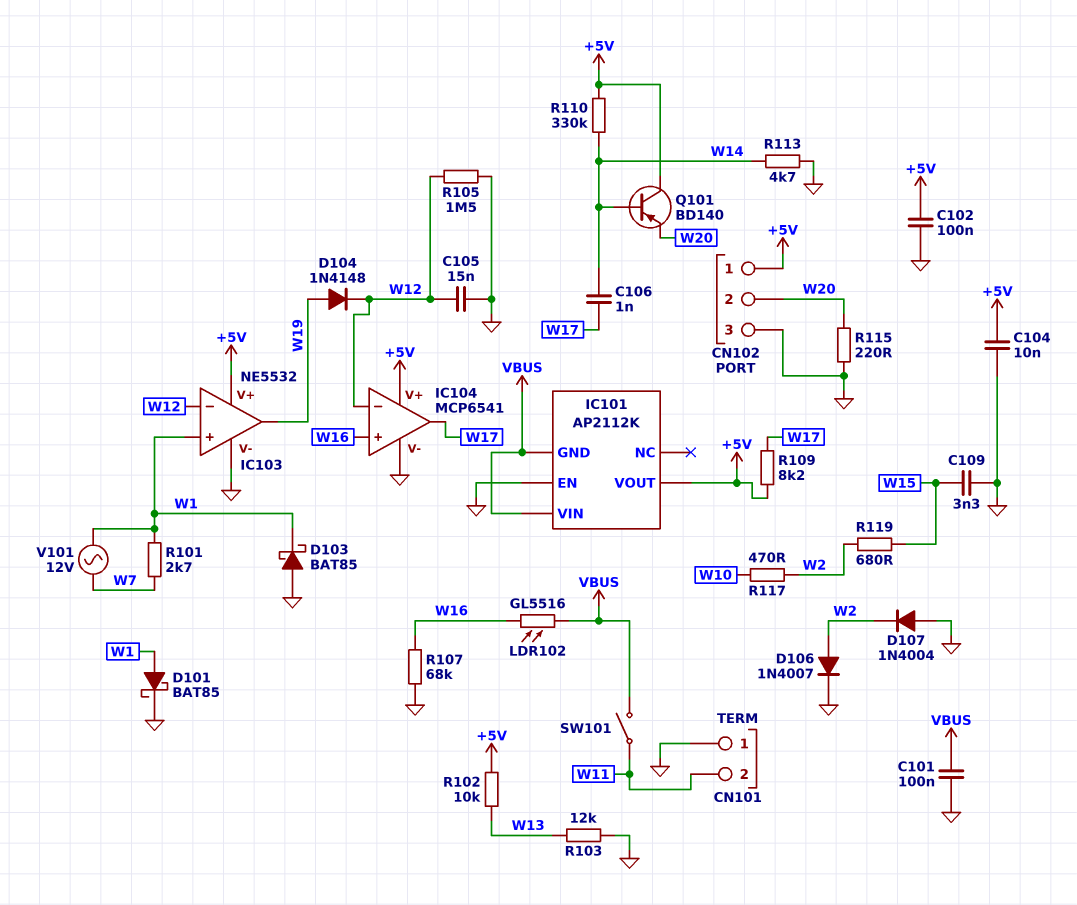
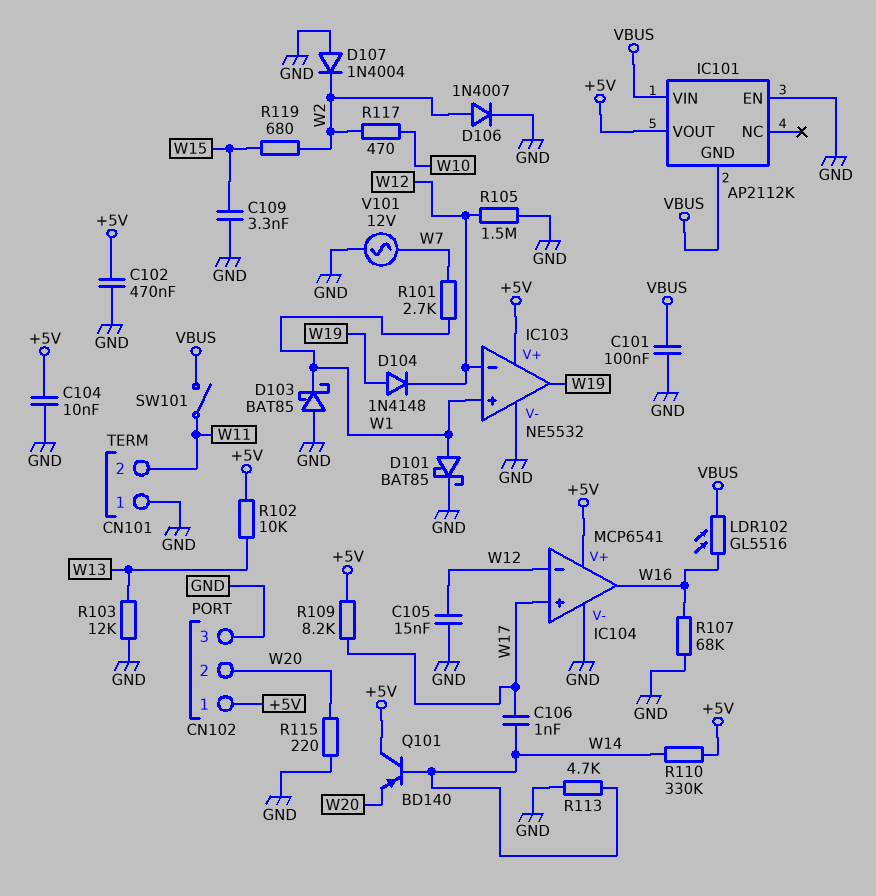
C102: 100nF (+5V, GND) -> 470nF (+5V, GND)
IC104 pin in+: W16 -> W17
IC104 pin out: W17 -> W16
V101: AC 12V (W1, W7) -> AC 12V (GND, W7)

